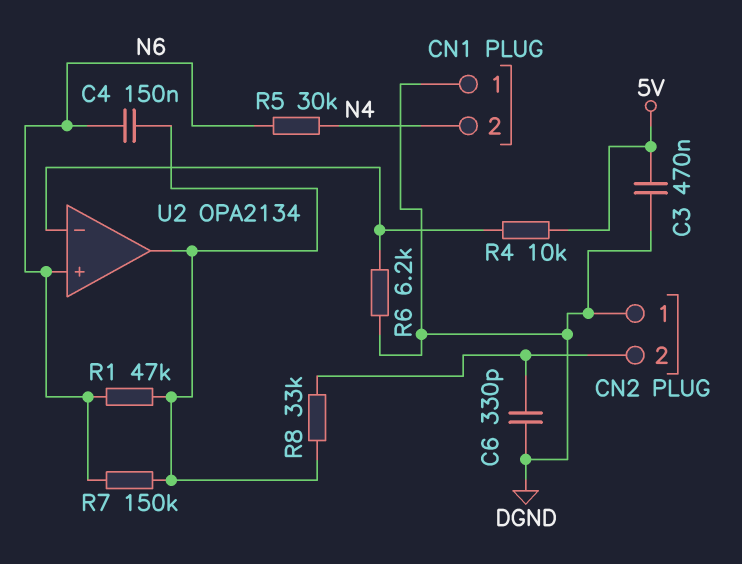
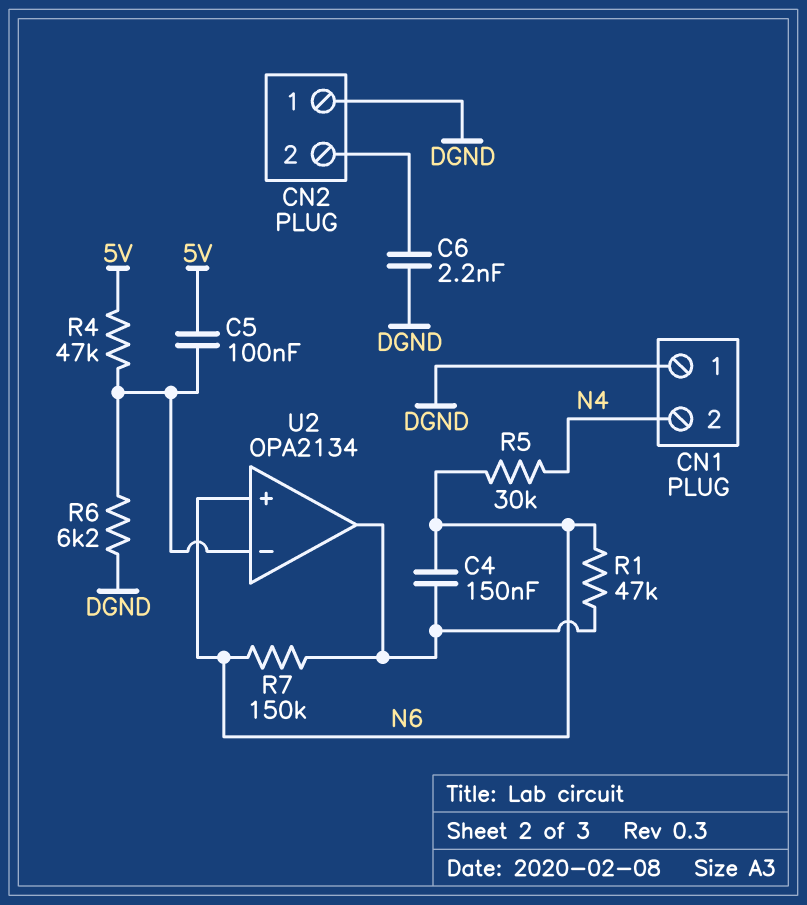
C3: 470nF (5V, DGND) -> none
C5: none -> 100nF (5V, U2/in-)
C6: 330pF (CN2/2, DGND) -> 2.2nF (CN2/2, DGND)
R4: 10k (5V, U2/in-) -> 47k (5V, U2/in-)
R8: 33k (CN2/2, U2/out) -> none

